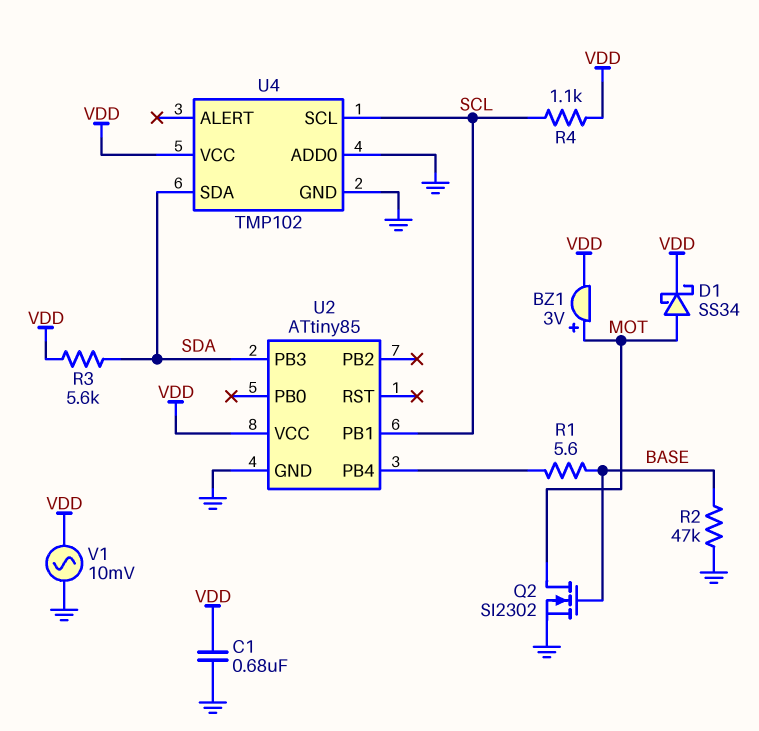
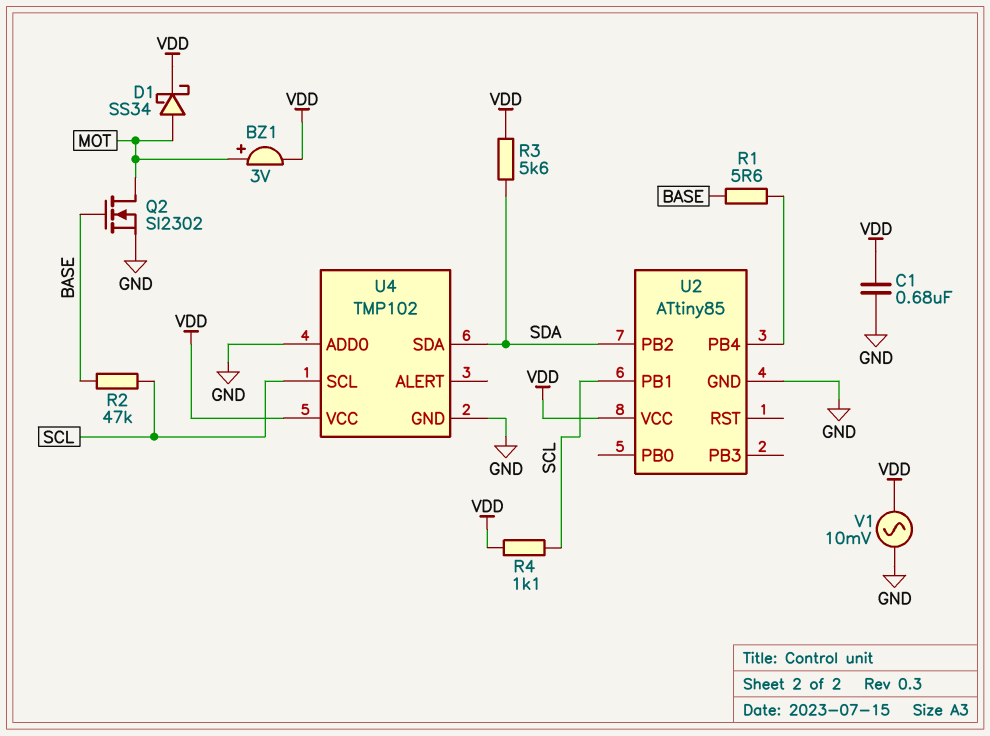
R2: 47k (BASE, GND) -> 47k (BASE, SCL)
U2 pin PB2: none -> SDA
U2 pin PB3: SDA -> none

